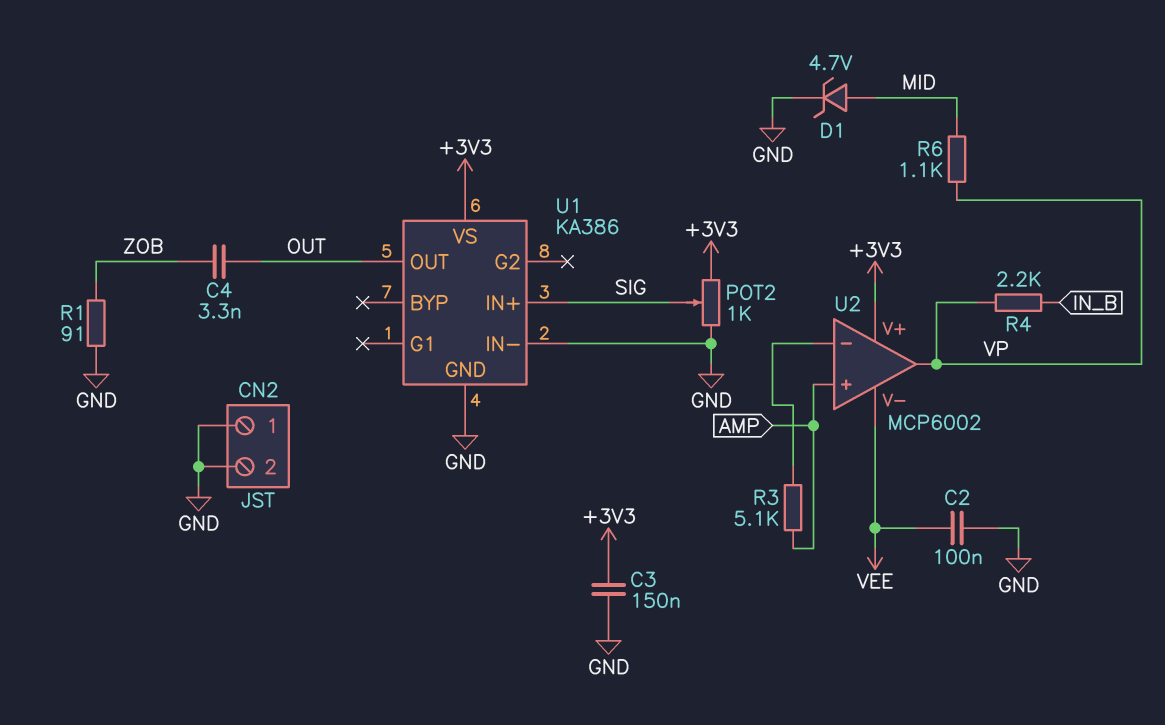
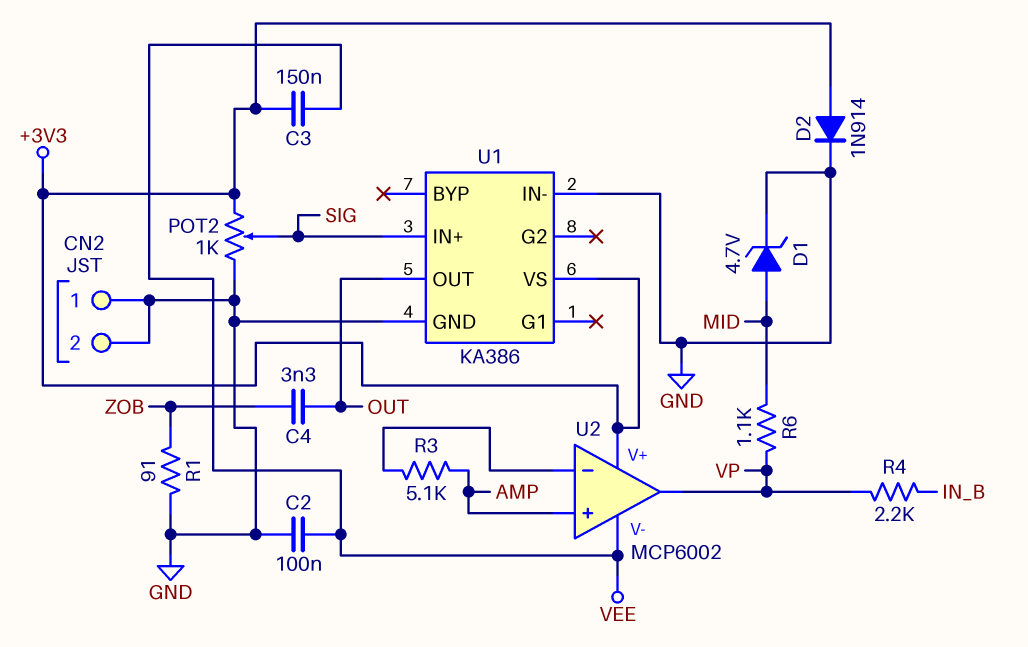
C3: 150nF (+3V3, GND) -> 150nF (+3V3, VEE)
D2: none -> diode 1N914 (A +3V3, K GND)

